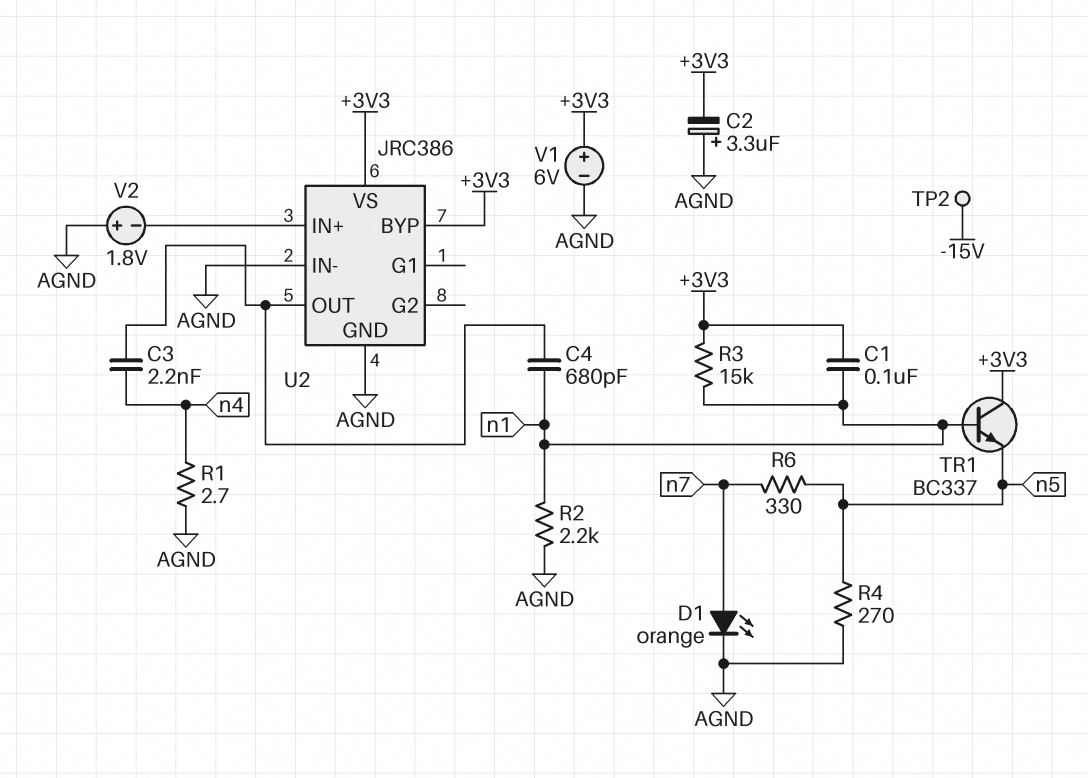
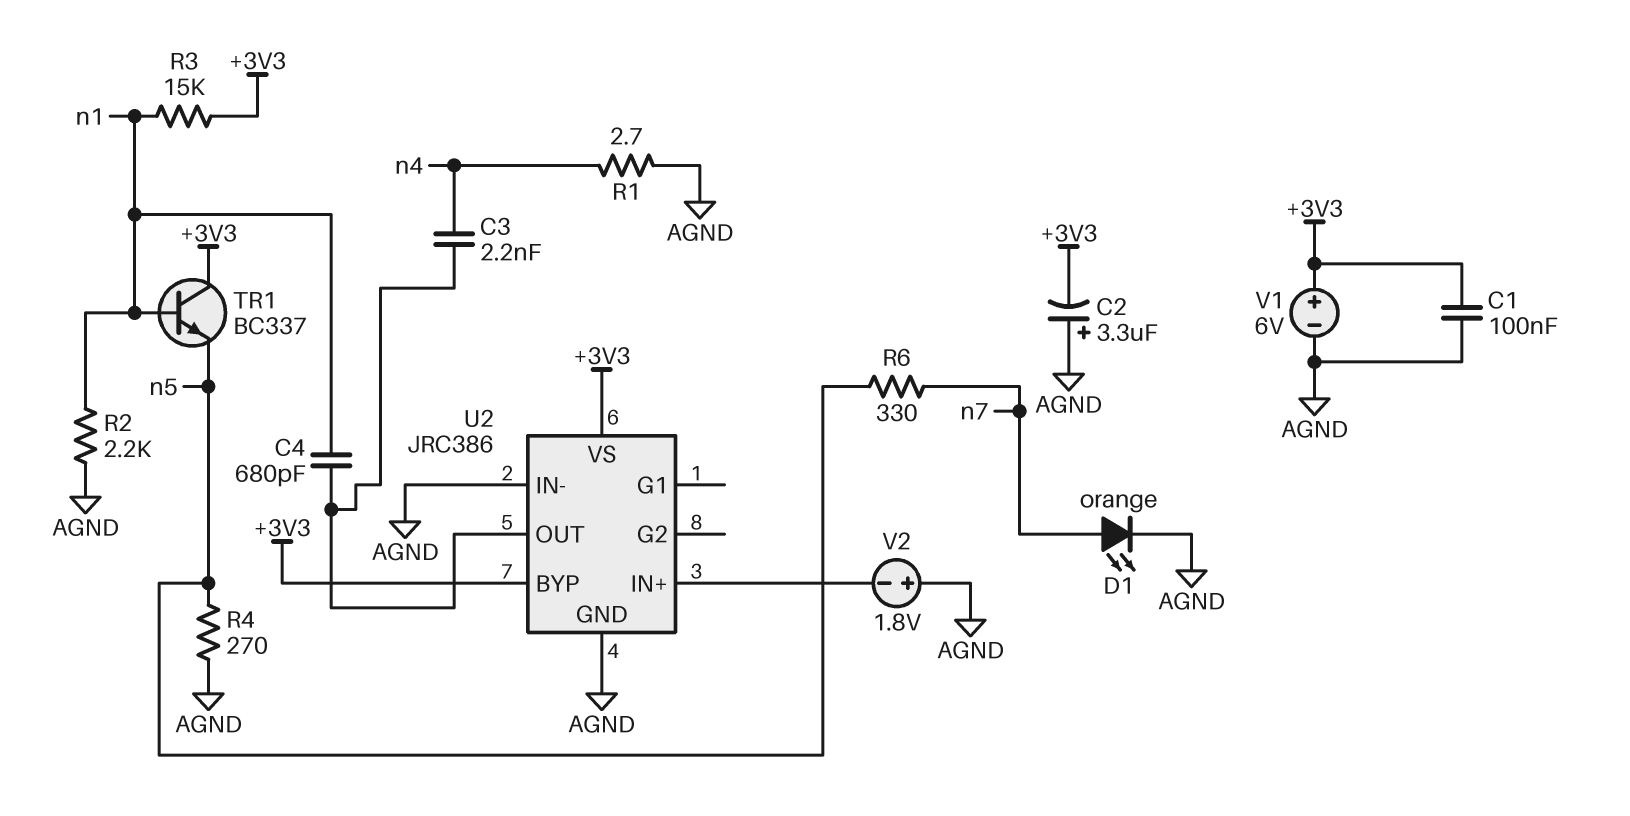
C1: 100nF (+3V3, n1) -> 100nF (+3V3, AGND)
TP2: test point (-15V) -> none

